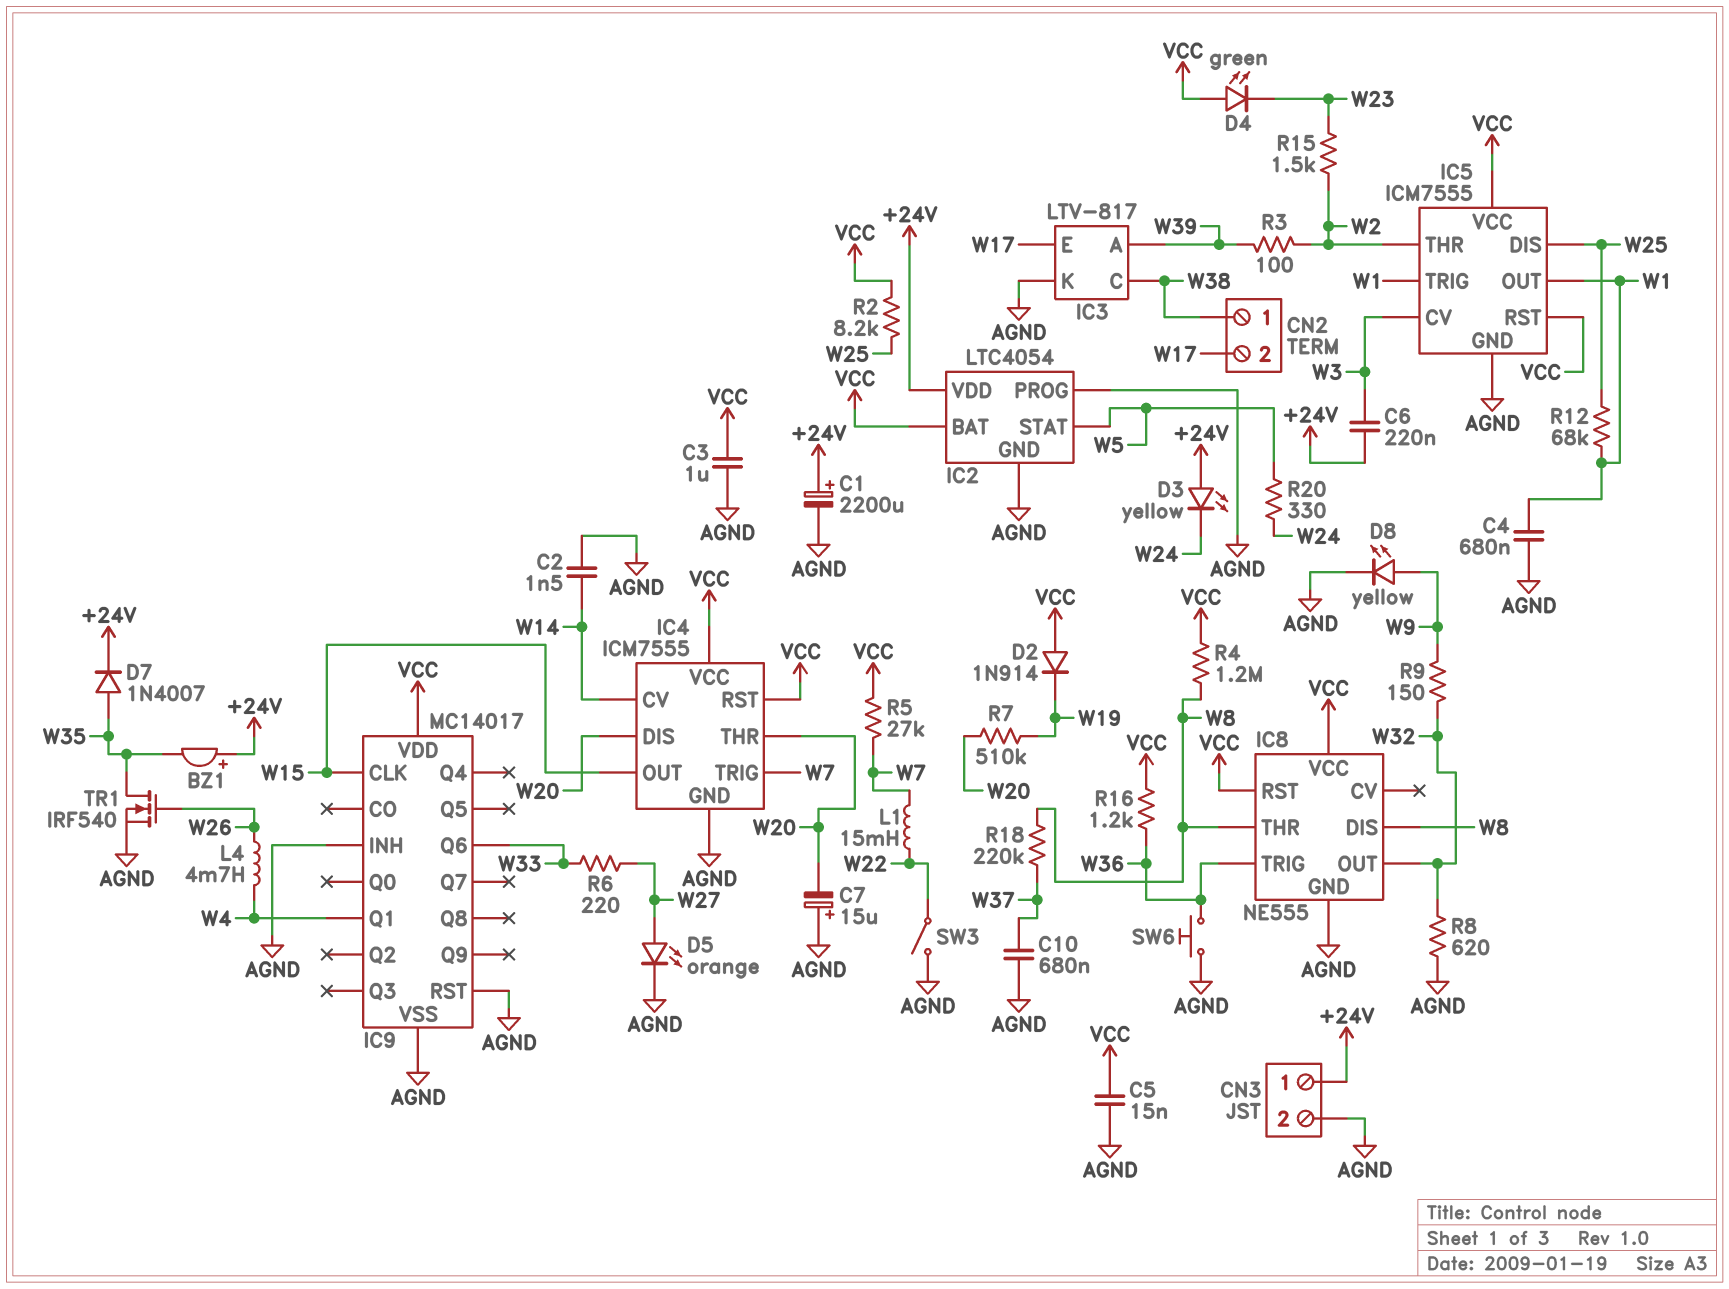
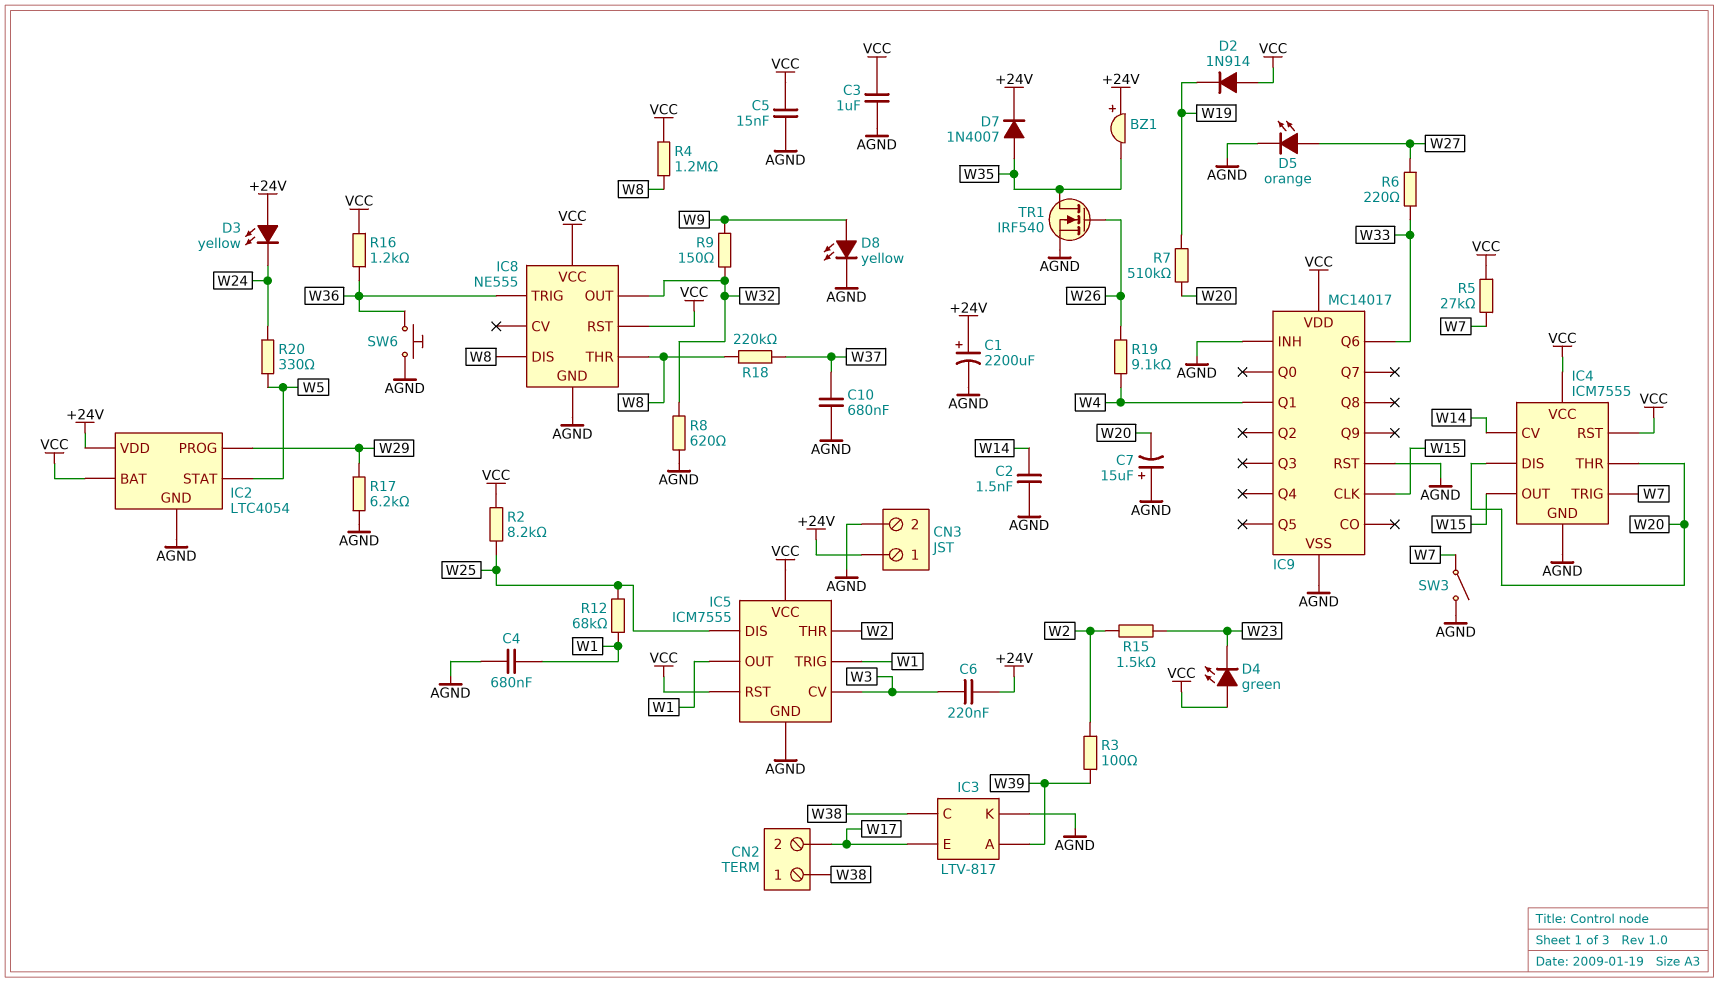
IC2 pin PROG: AGND -> W29
L1: 15mH (W7, W22) -> none
L4: 4.7mH (W4, W26) -> none
R17: none -> 6.2k (AGND, W29)
R19: none -> 9.1k (W4, W26)
SW3: switch (AGND, W22) -> switch (AGND, W7)

